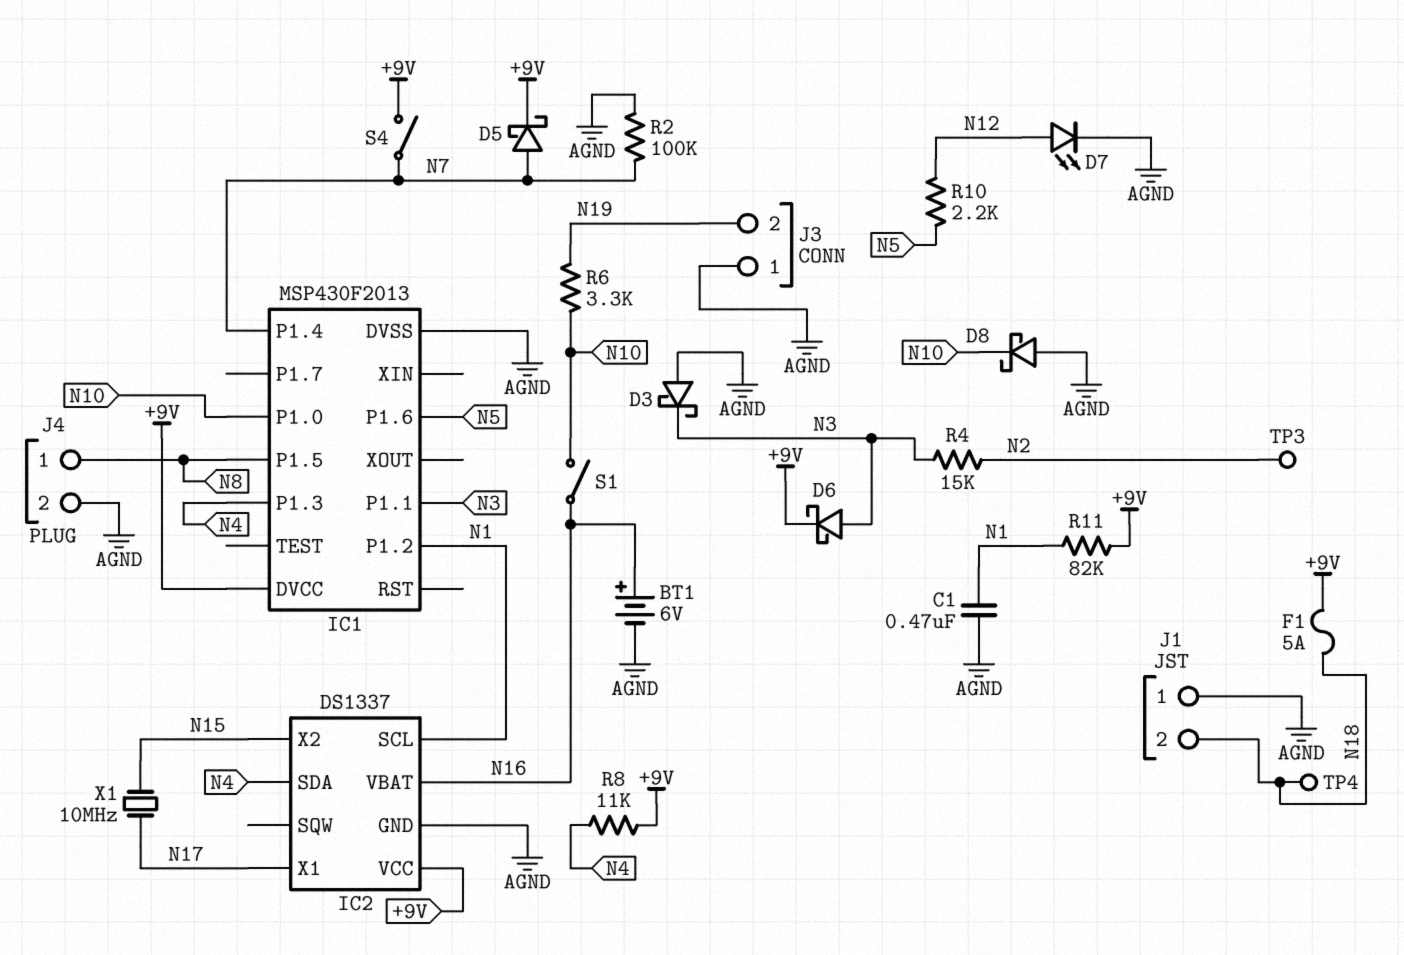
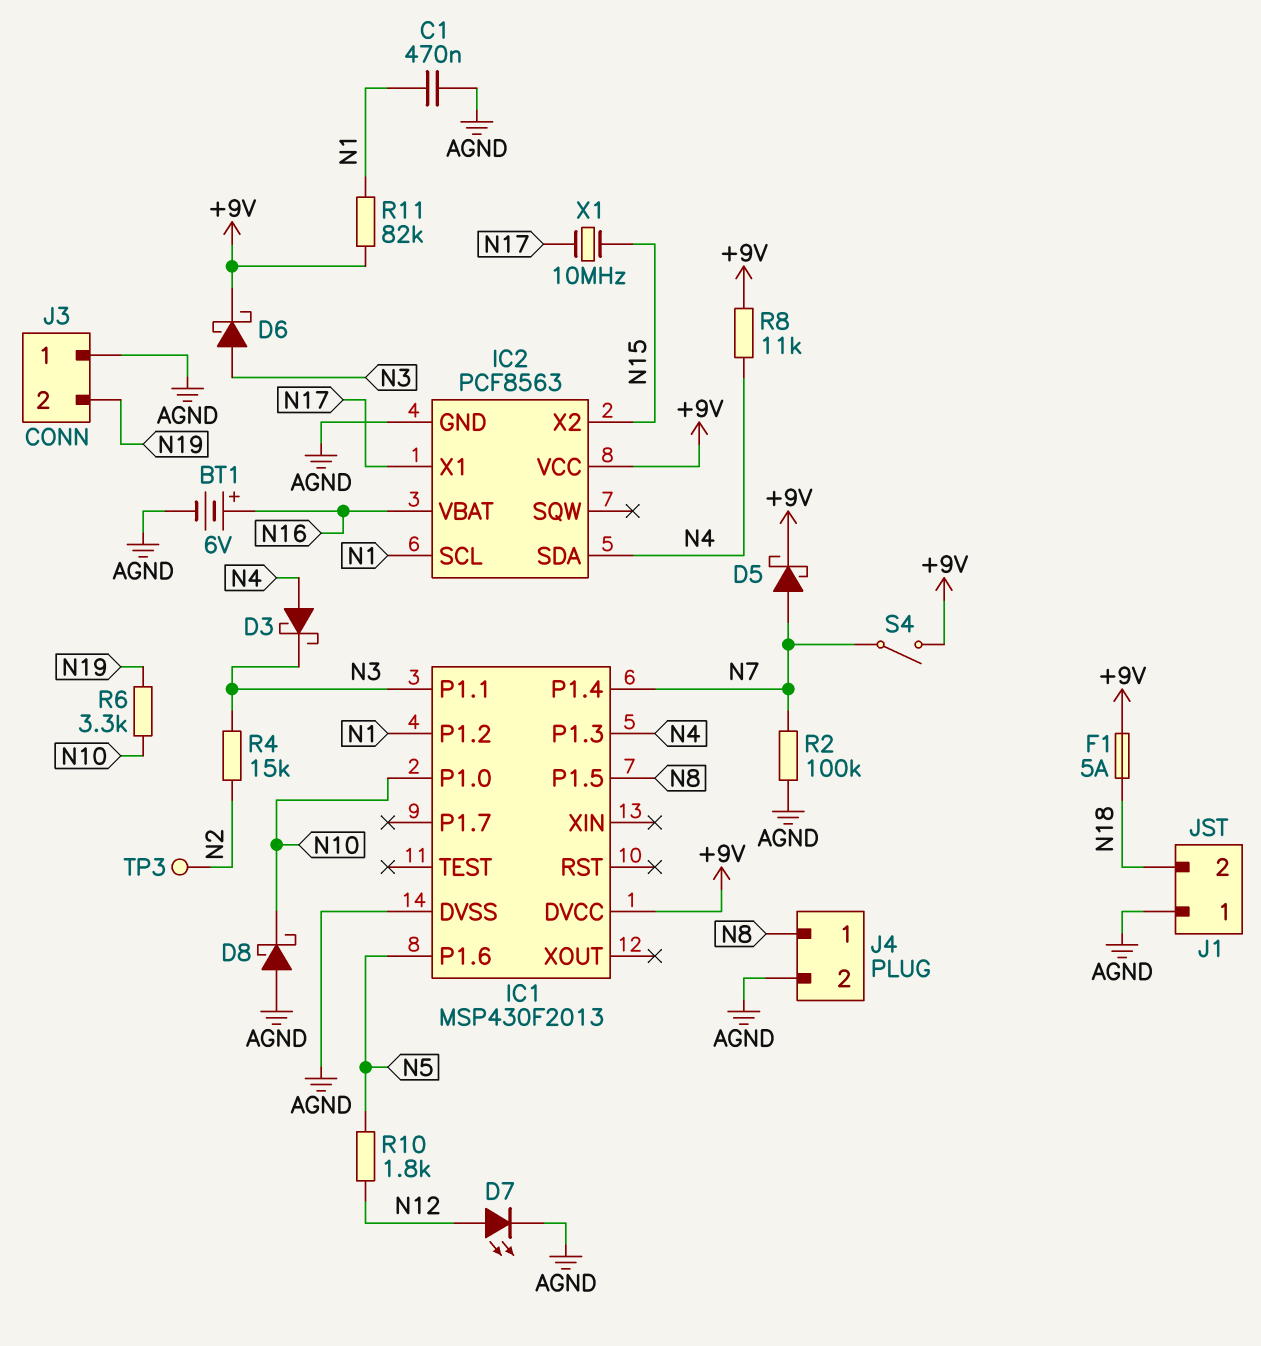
D3: schottky (A AGND, K N3) -> schottky (A N4, K N3)
IC2: DS1337 -> PCF8563
R10: 2.2k (N5, N12) -> 1.8k (N5, N12)
S1: switch (N10, N16) -> none
TP4: test point (N18) -> none

